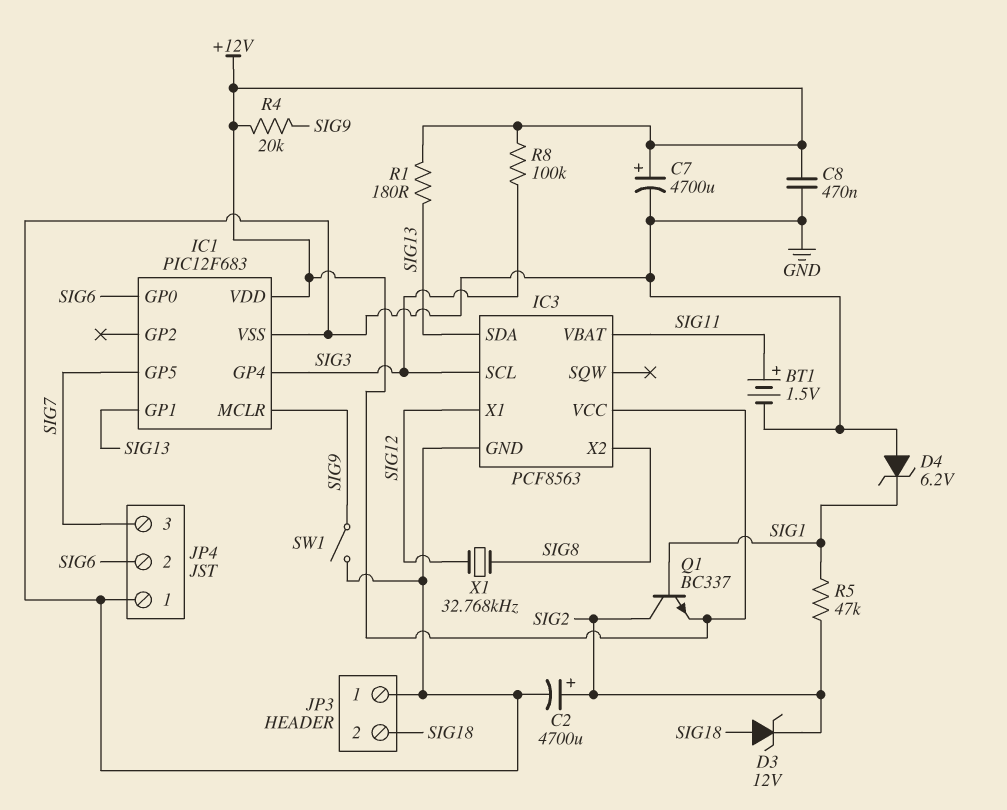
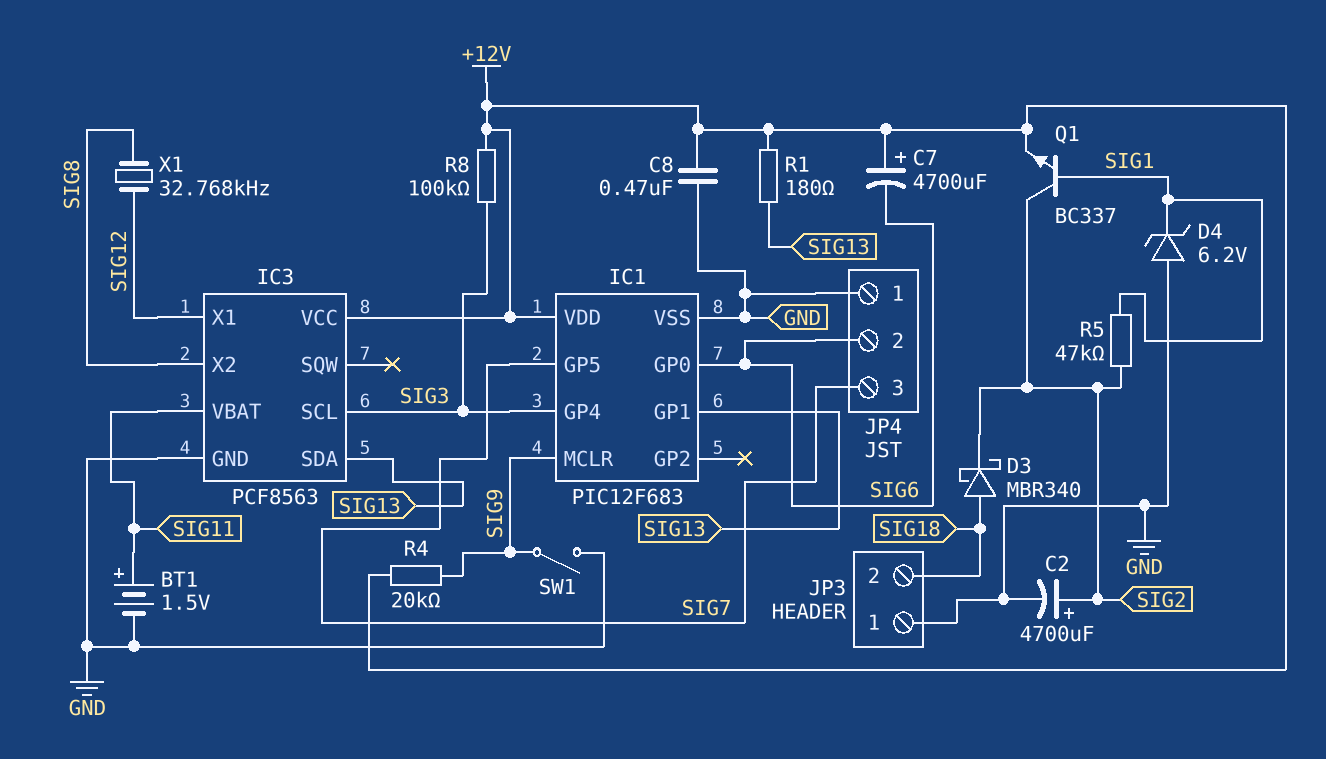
C7: 4700uF (plus +12V, minus GND) -> 4700uF (plus +12V, minus SIG6)
D3: zener 12V (A SIG18, K SIG2) -> schottky MBR340 (A SIG18, K SIG2)

